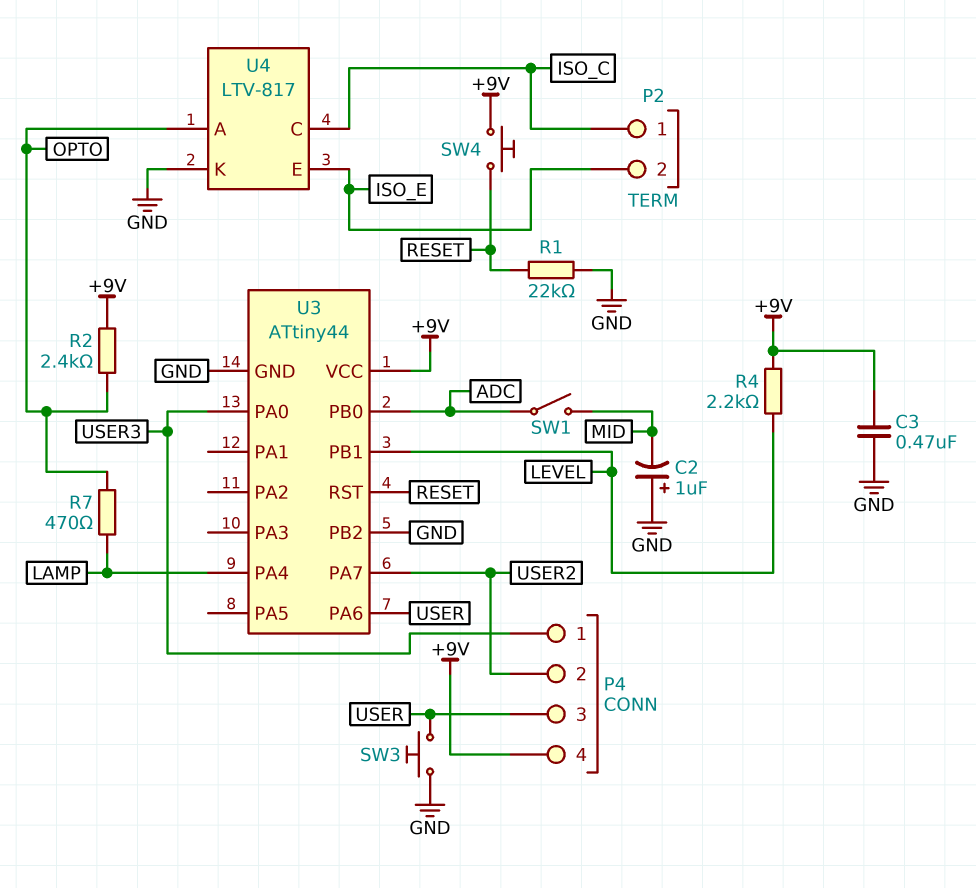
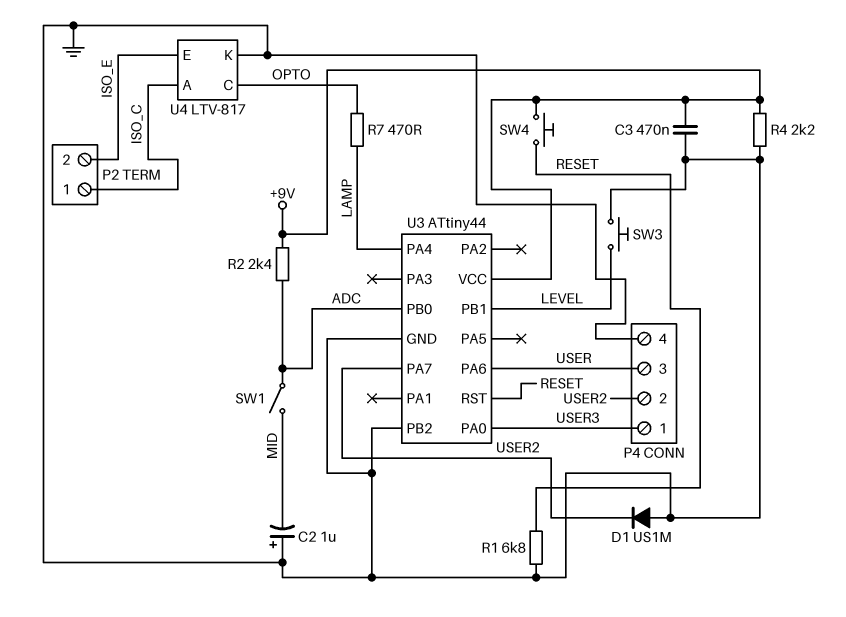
D1: none -> diode US1M (A GND, K USER2)
P4 pin 4: +9V -> GND
R1: 22k (GND, RESET) -> 6.8k (GND, RESET)
R2: 2.4k (+9V, OPTO) -> 2.4k (+9V, ADC)
R4: 2.2k (+9V, LEVEL) -> 2.2k (+9V, GND)
SW3: button (GND, USER) -> button (GND, LEVEL)
U4 pin A: OPTO -> ISO_C
U4 pin C: ISO_C -> OPTO

